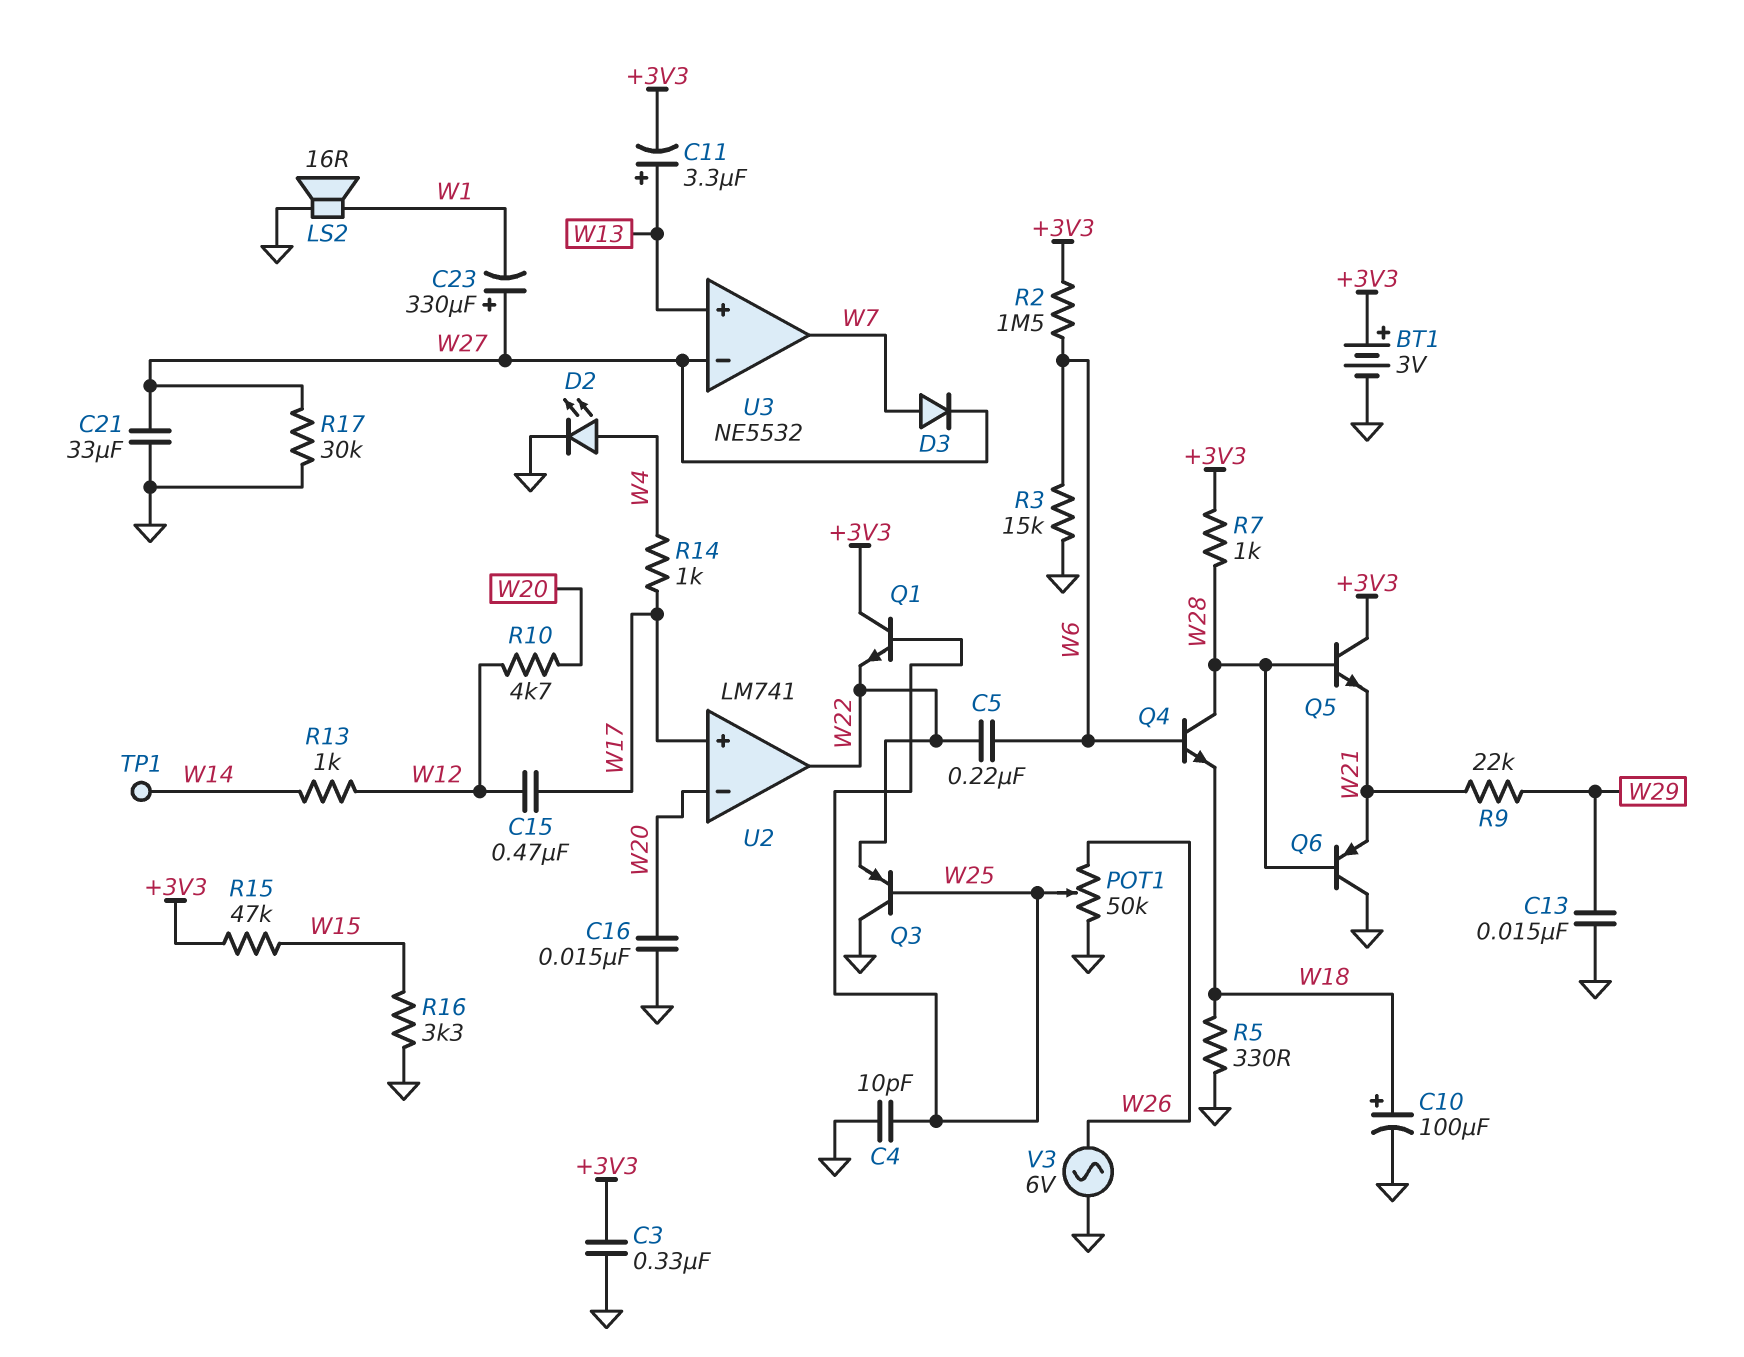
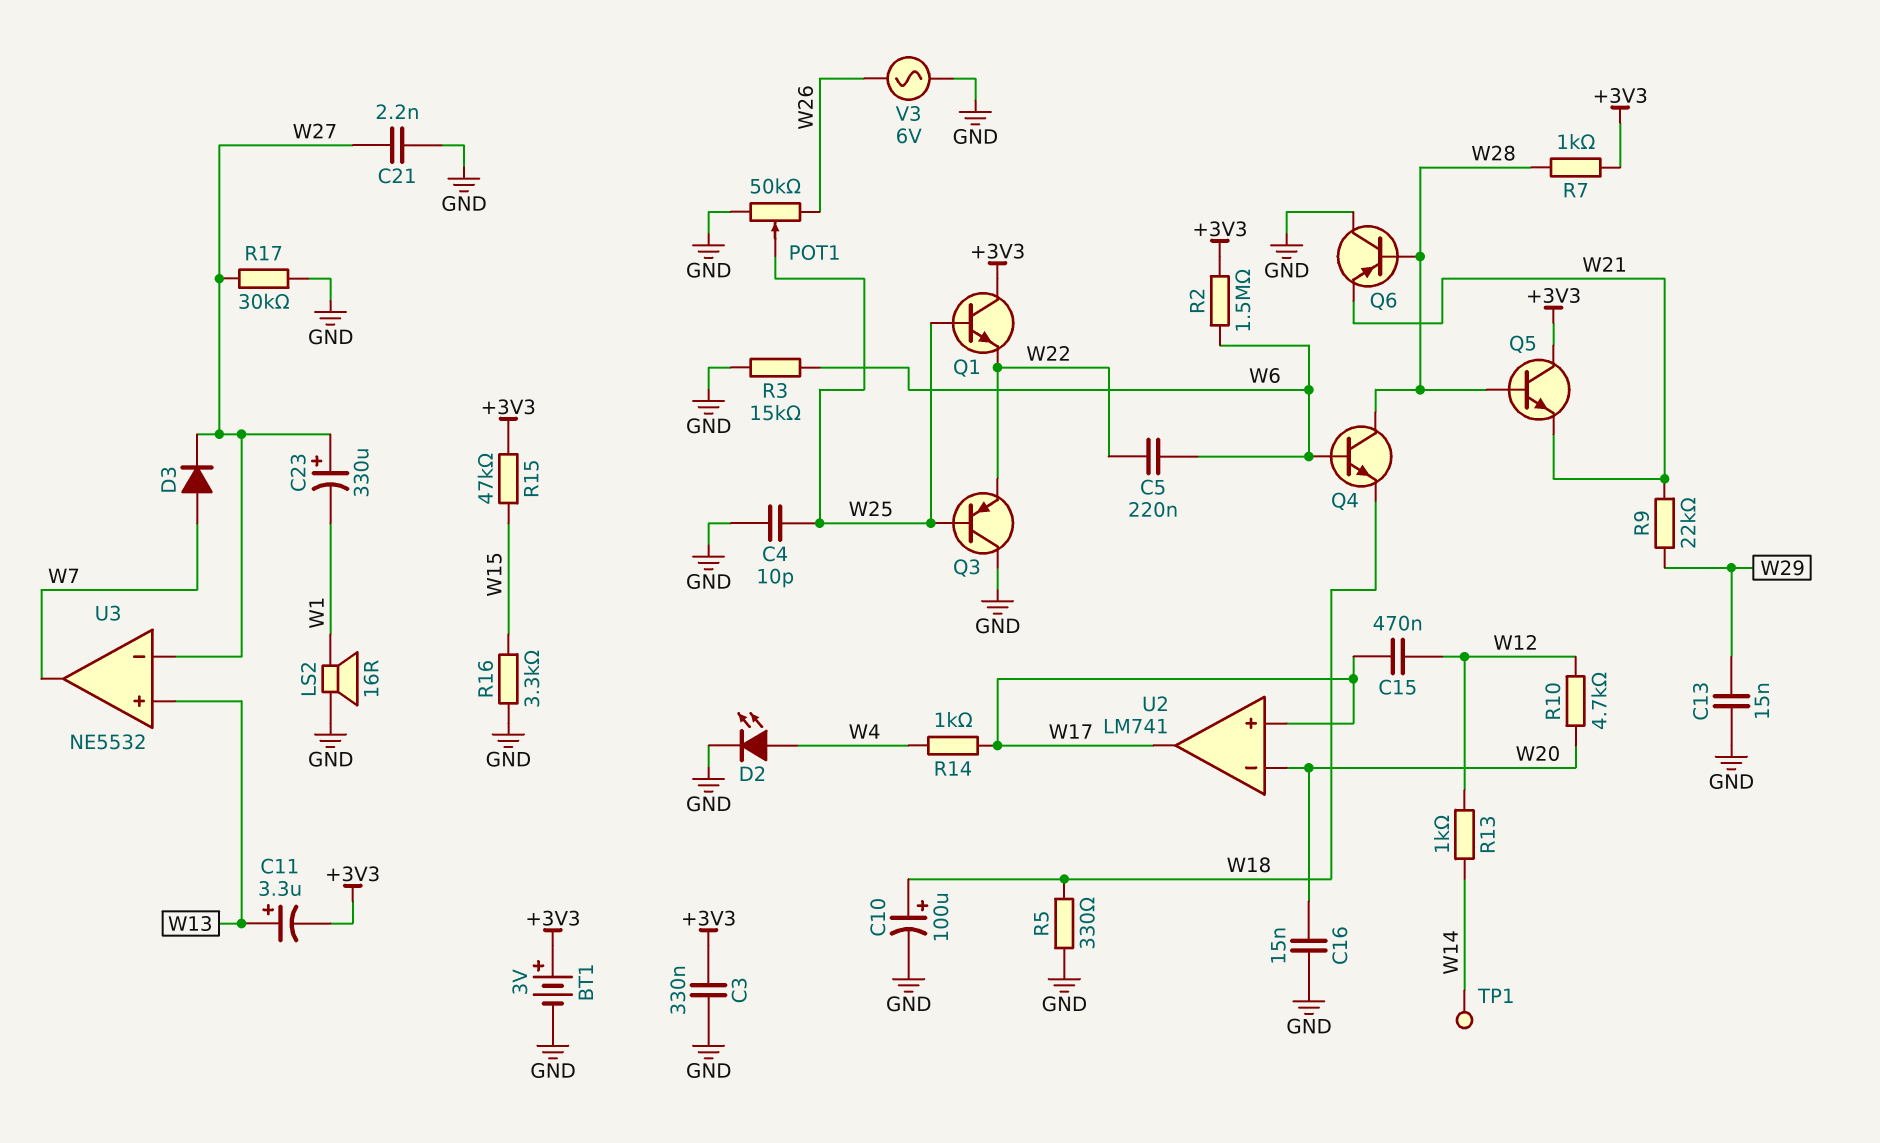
C21: 33uF (GND, W27) -> 2.2nF (GND, W27)
U2 pin out: W22 -> W17

